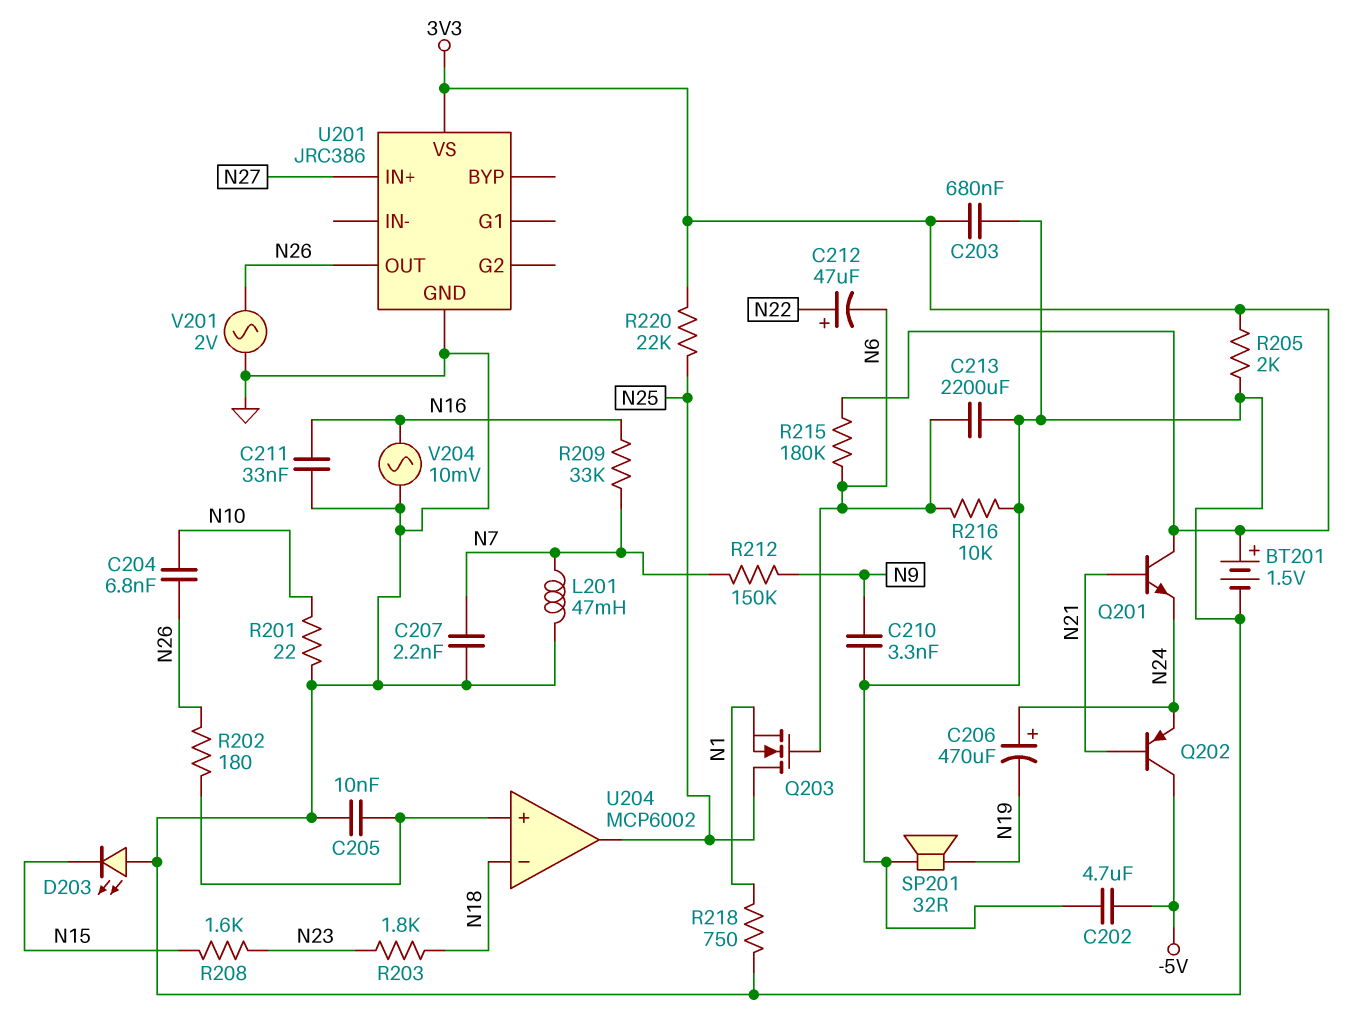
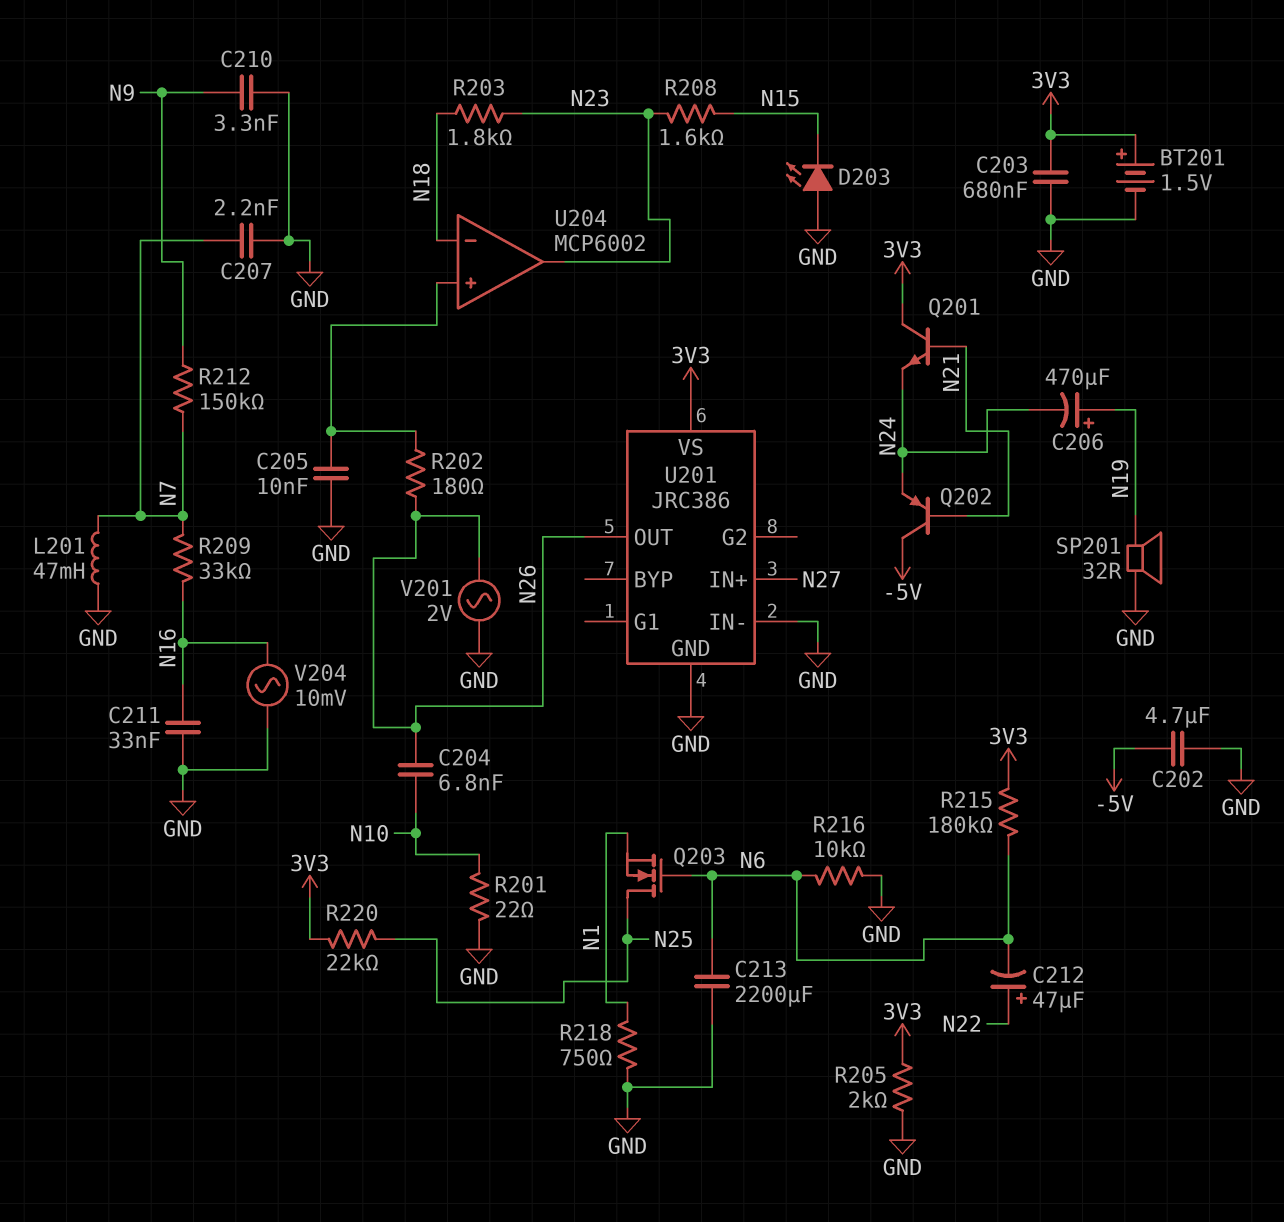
C206: 470uF (plus N24, minus N19) -> 470uF (plus N19, minus N24)
U201 pin IN-: none -> GND
U204 pin out: N25 -> N23

